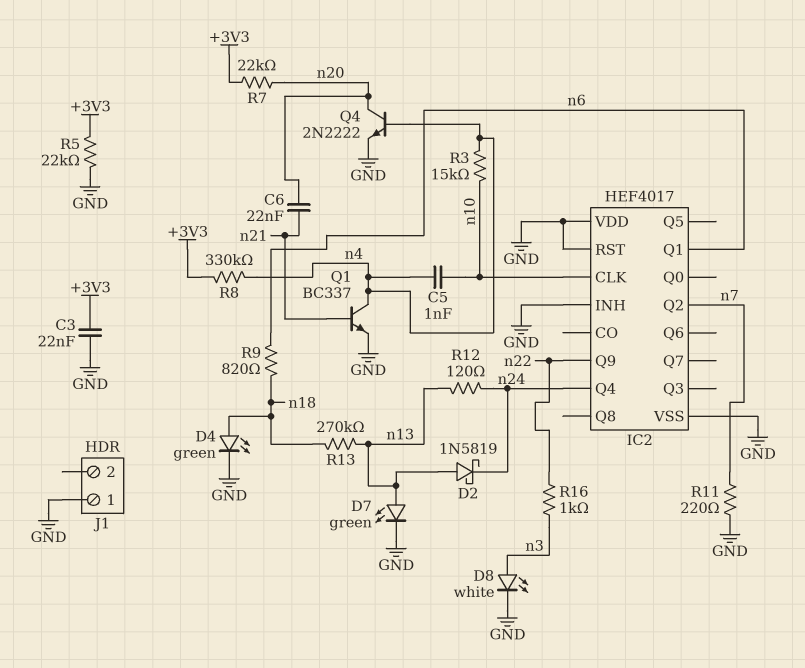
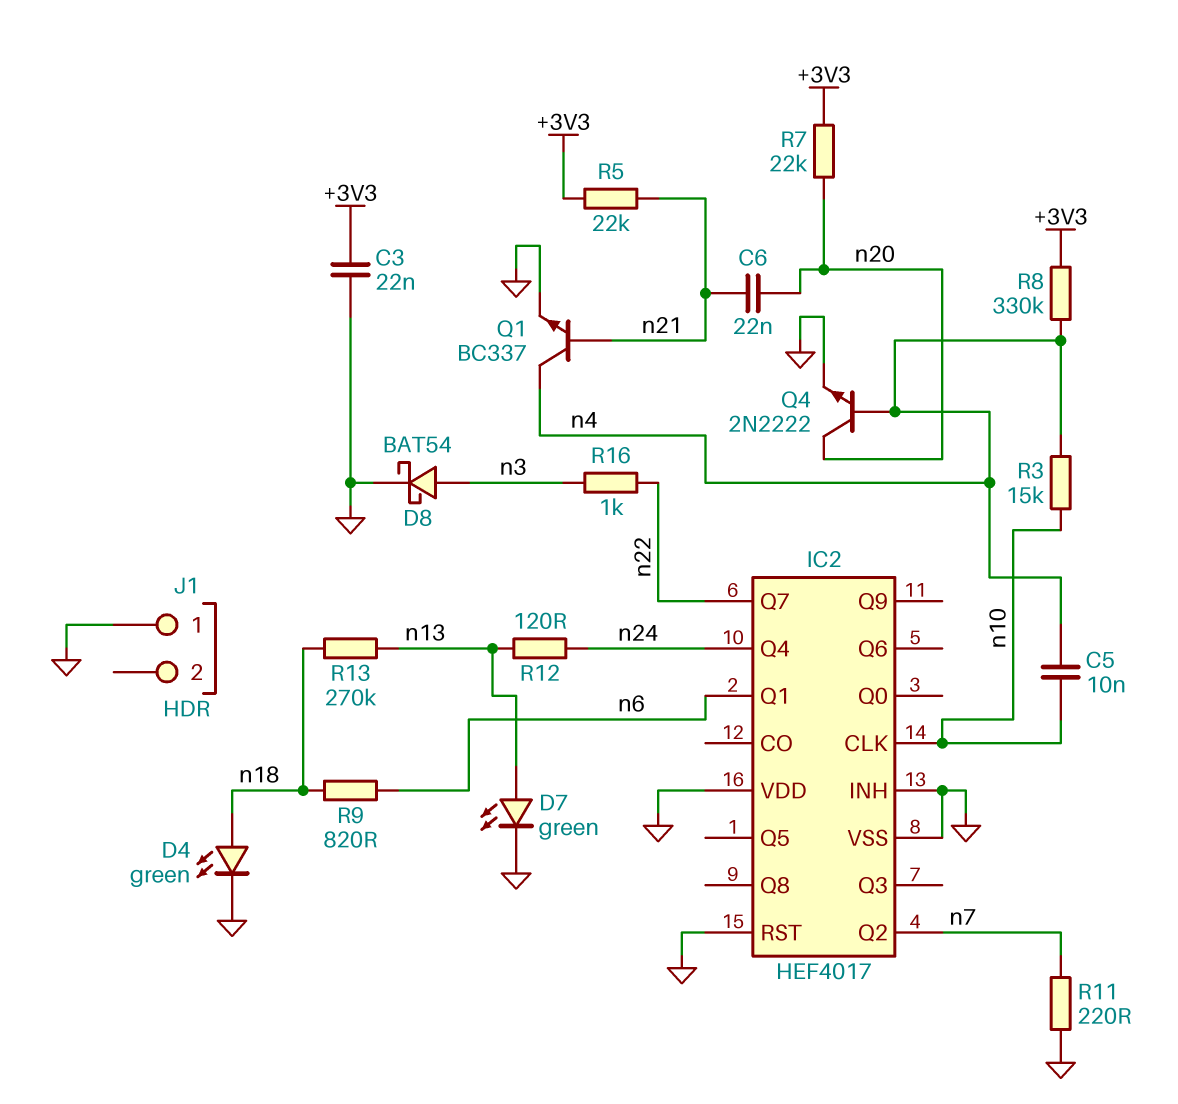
C5: 1nF (n4, n10) -> 10nF (n4, n10)
D2: schottky 1N5819 (A n13, K n24) -> none
D8: LED white (A n3, K GND) -> schottky BAT54 (A n3, K GND)
IC2 pin Q7: none -> n22
IC2 pin Q9: n22 -> none
R5: 22k (+3V3, GND) -> 22k (+3V3, n21)

